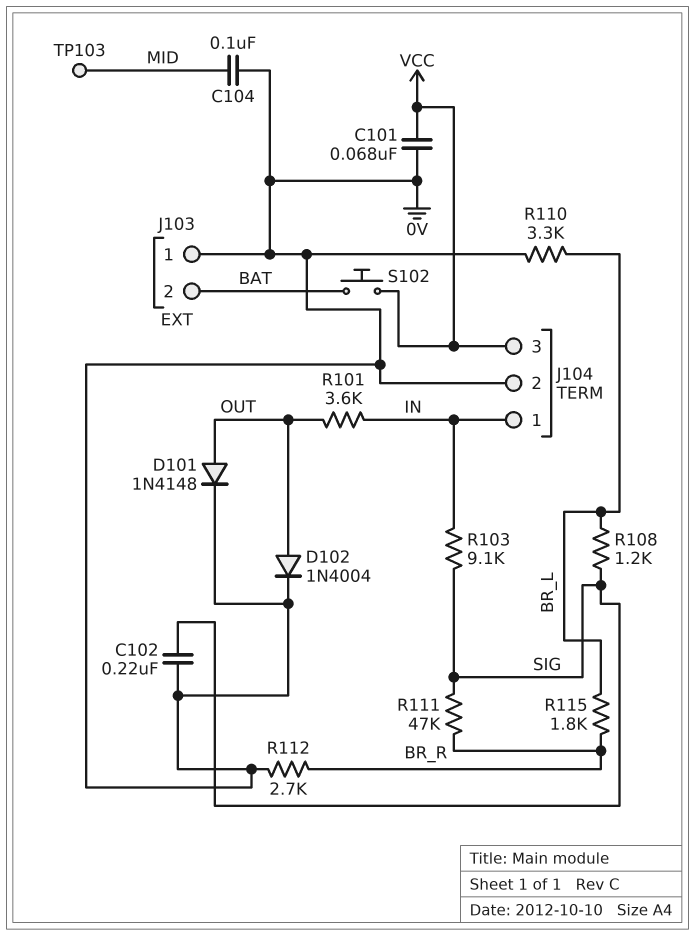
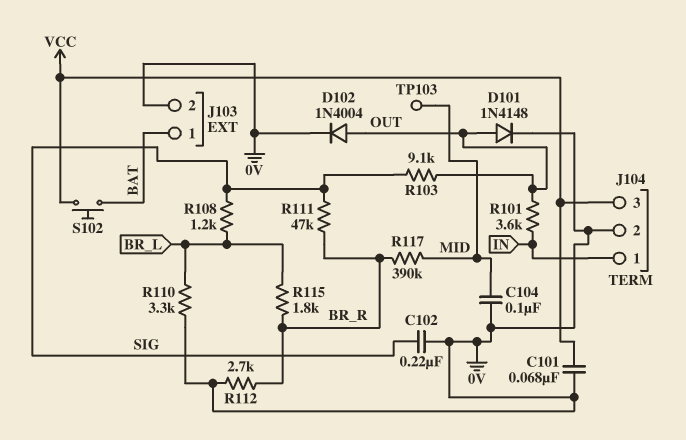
J103 pin 1: 0V -> BAT
J103 pin 2: BAT -> 0V
R103: 9.1k (IN, SIG) -> 9.1k (OUT, SIG)
R117: none -> 390k (BR_R, MID)

